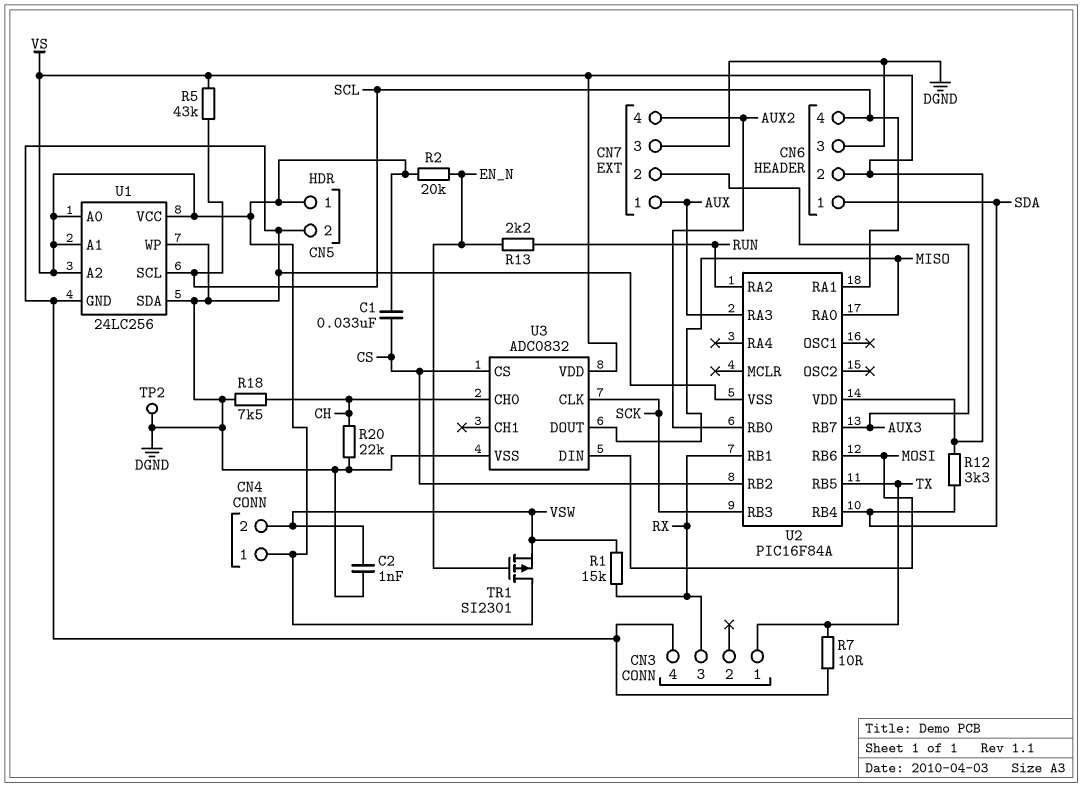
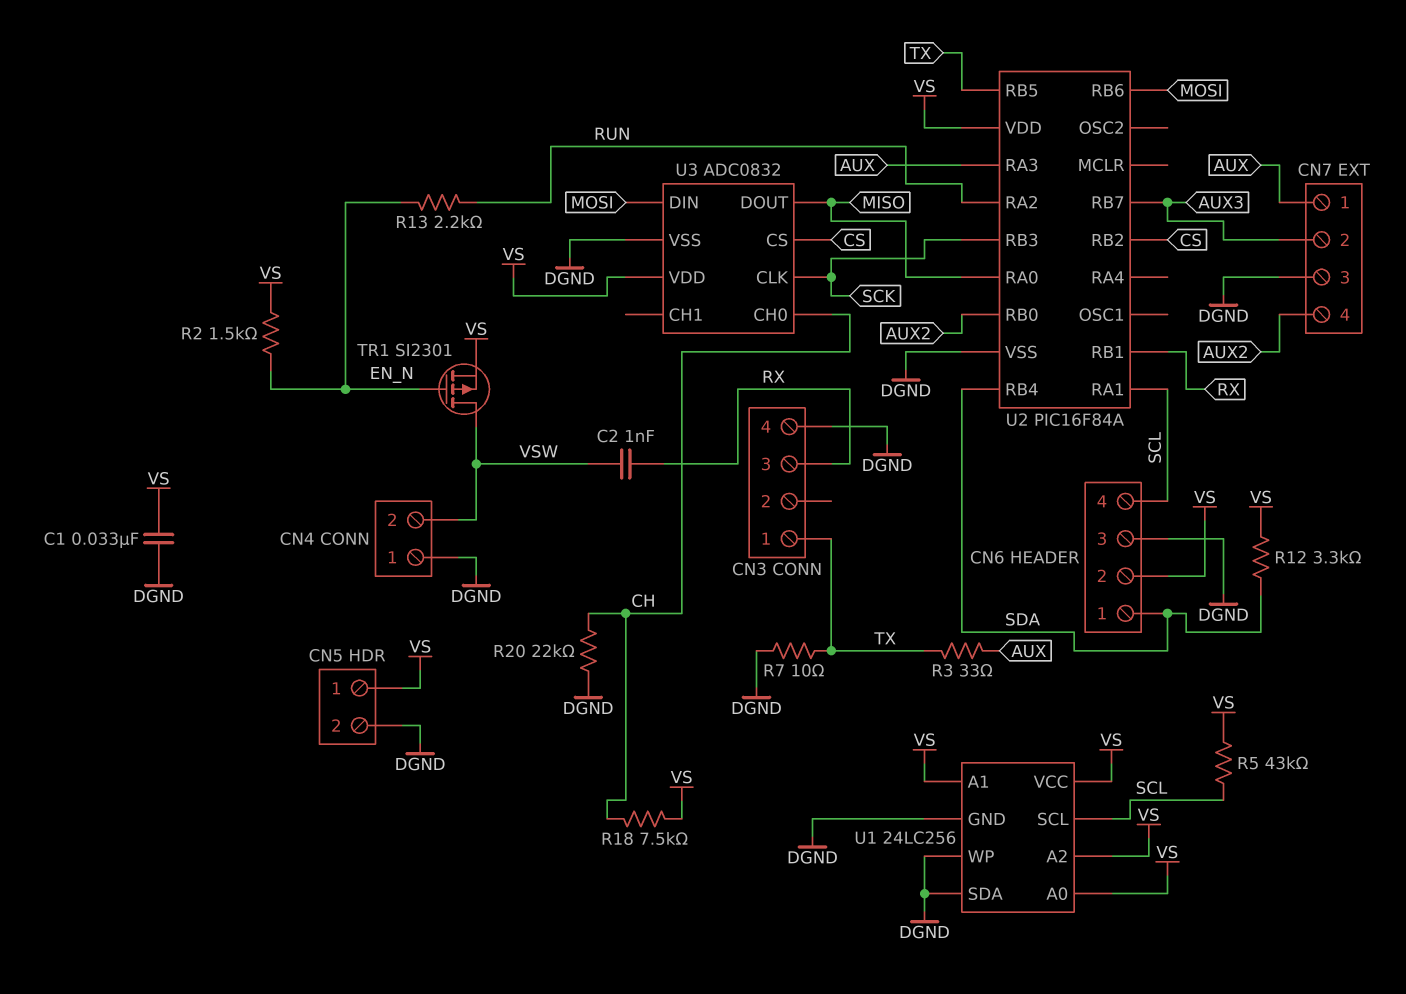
C1: 33nF (CS, VS) -> 33nF (DGND, VS)
C2: 1nF (DGND, VSW) -> 1nF (RX, VSW)
CN4 pin 1: VS -> DGND
R1: 15k (RX, VSW) -> none
R2: 20k (EN_N, VS) -> 1.5k (EN_N, VS)
R3: none -> 33 (AUX, TX)
R18: 7.5k (CH, DGND) -> 7.5k (CH, VS)
TP2: test point (DGND) -> none
TR1: PMOS SI2301 (G EN_N, D VS, S VSW) -> PMOS SI2301 (G EN_N, D VSW, S VS)

